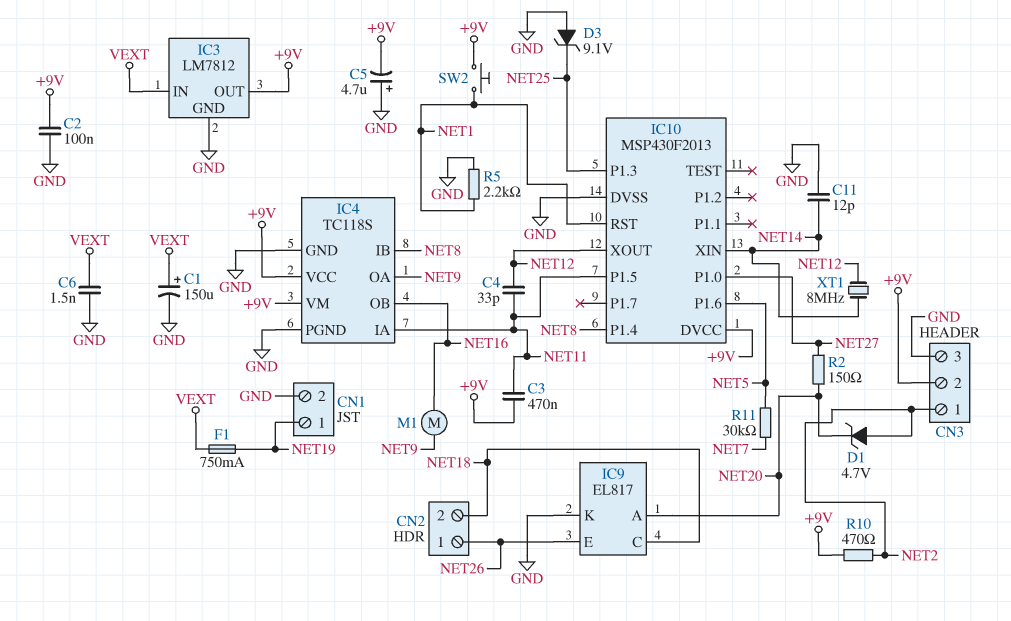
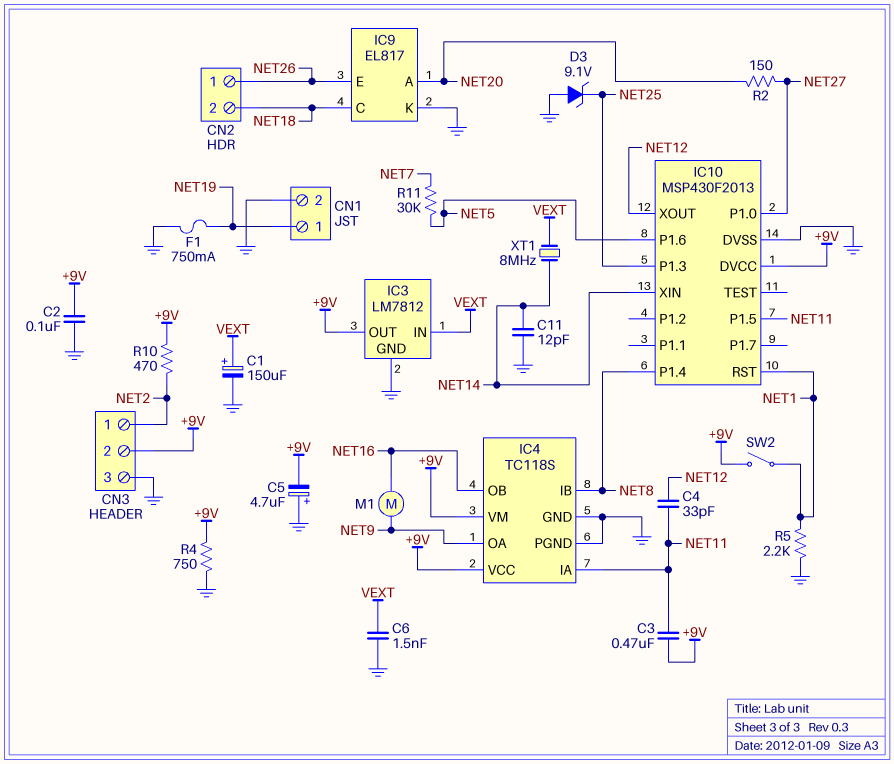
D1: zener 4.7V (A NET2, K NET20) -> none
F1: 750mA (NET19, VEXT) -> 750mA (GND, NET19)
R4: none -> 750 (+9V, GND)
SW2: button (+9V, NET1) -> switch (+9V, NET1)
XT1: 8MHz (NET12, NET14) -> 8MHz (NET14, VEXT)

